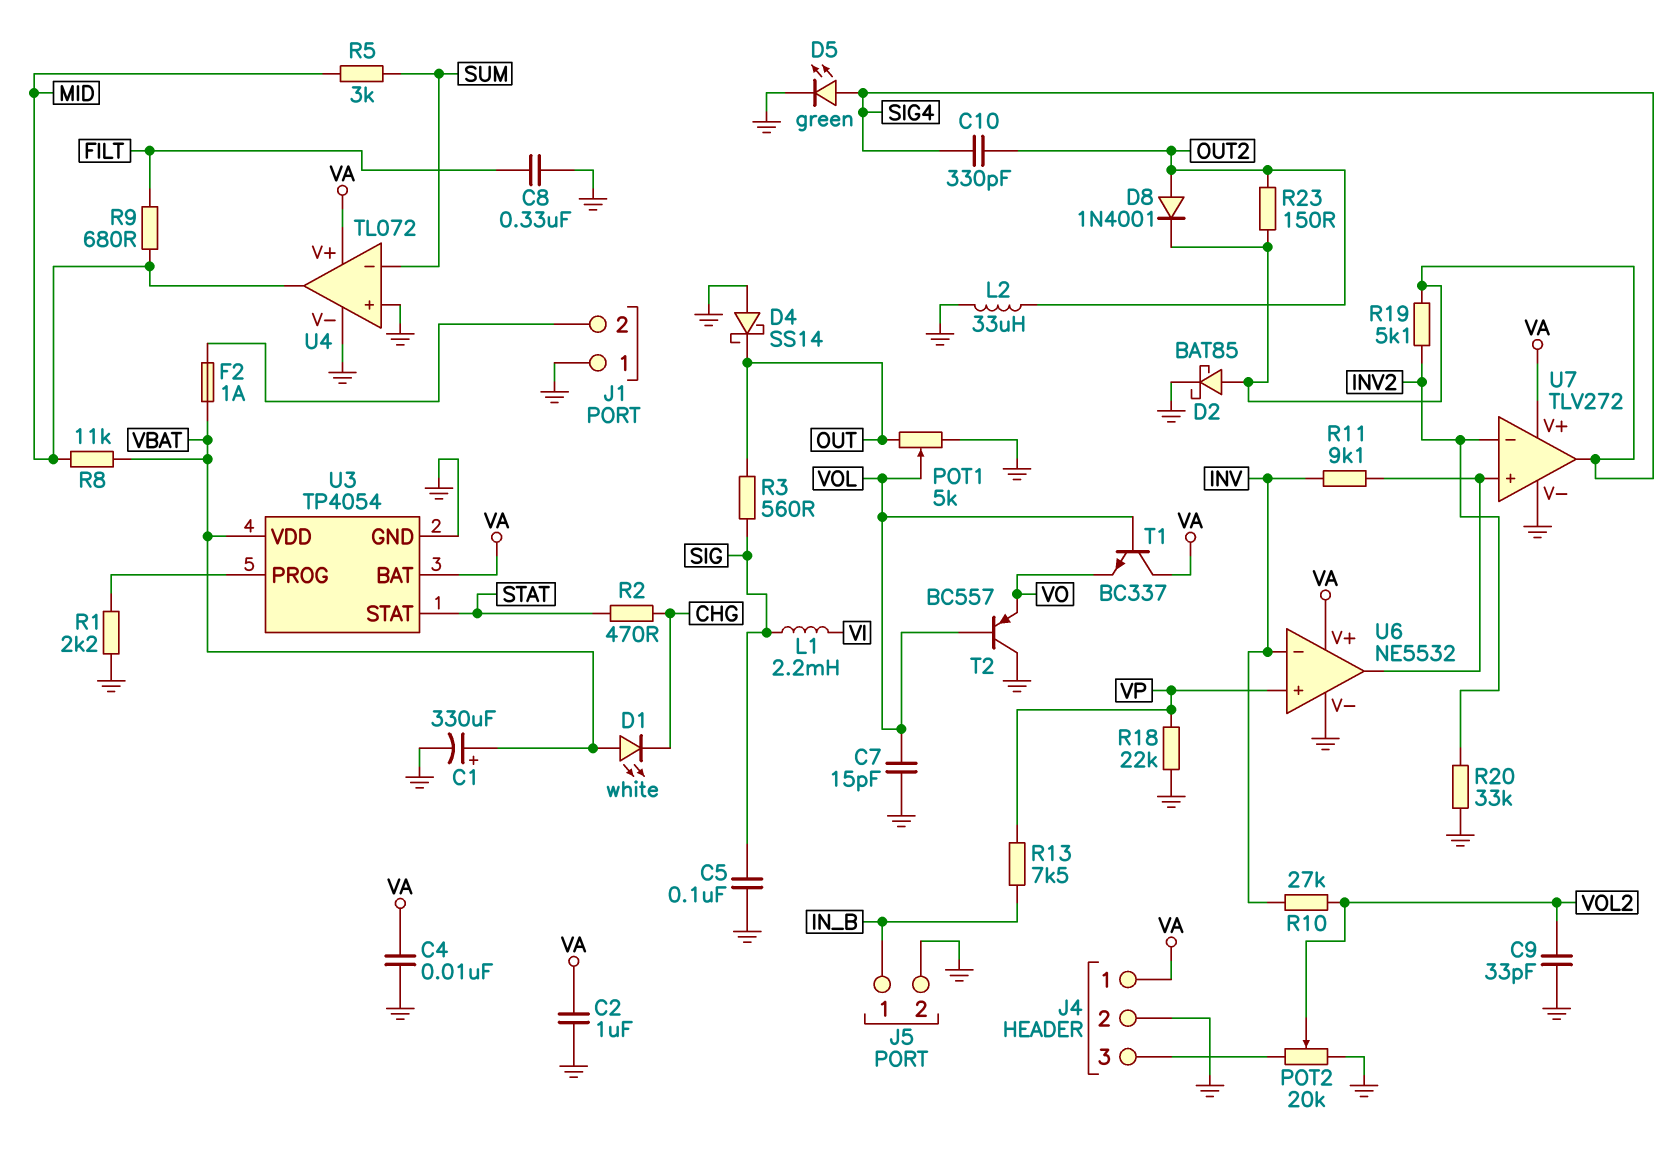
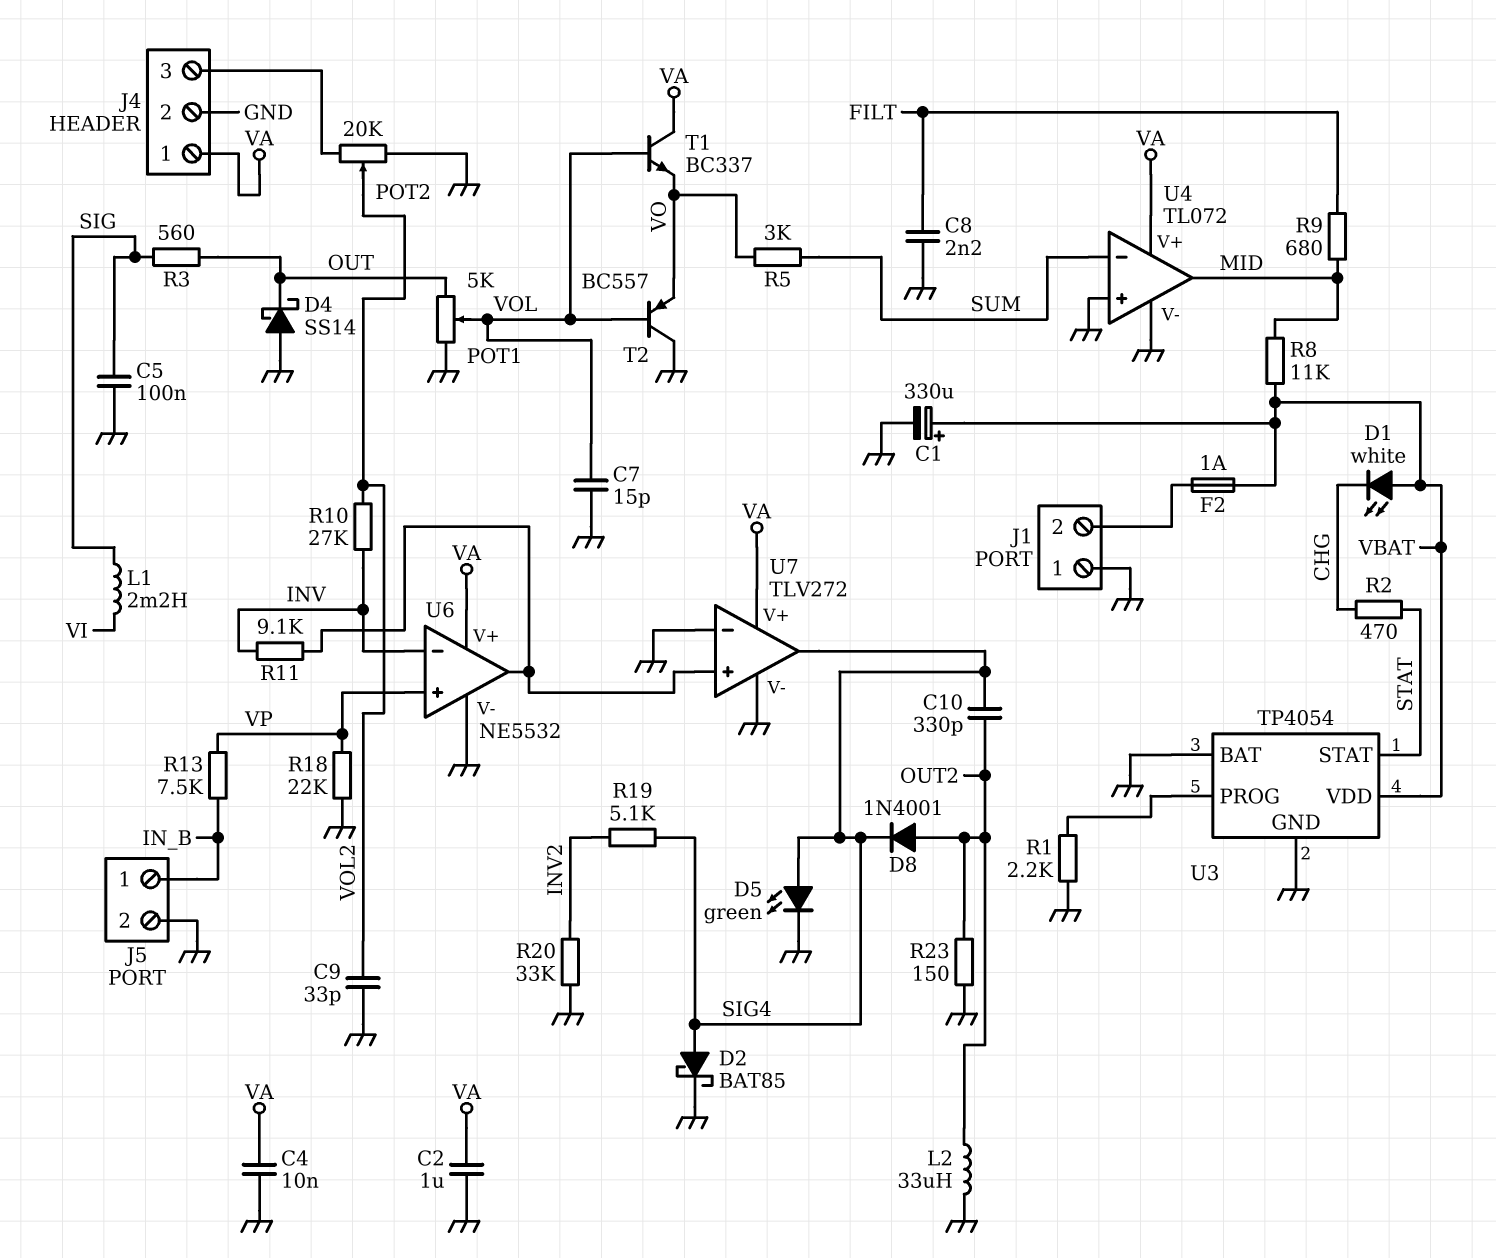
C8: 330nF (FILT, GND) -> 2.2nF (FILT, GND)
R5: 3k (MID, SUM) -> 3k (SUM, VO)
R23: 150 (OUT2, SIG4) -> 150 (GND, OUT2)
U3 pin BAT: VA -> GND
U7 pin in-: INV2 -> GND

